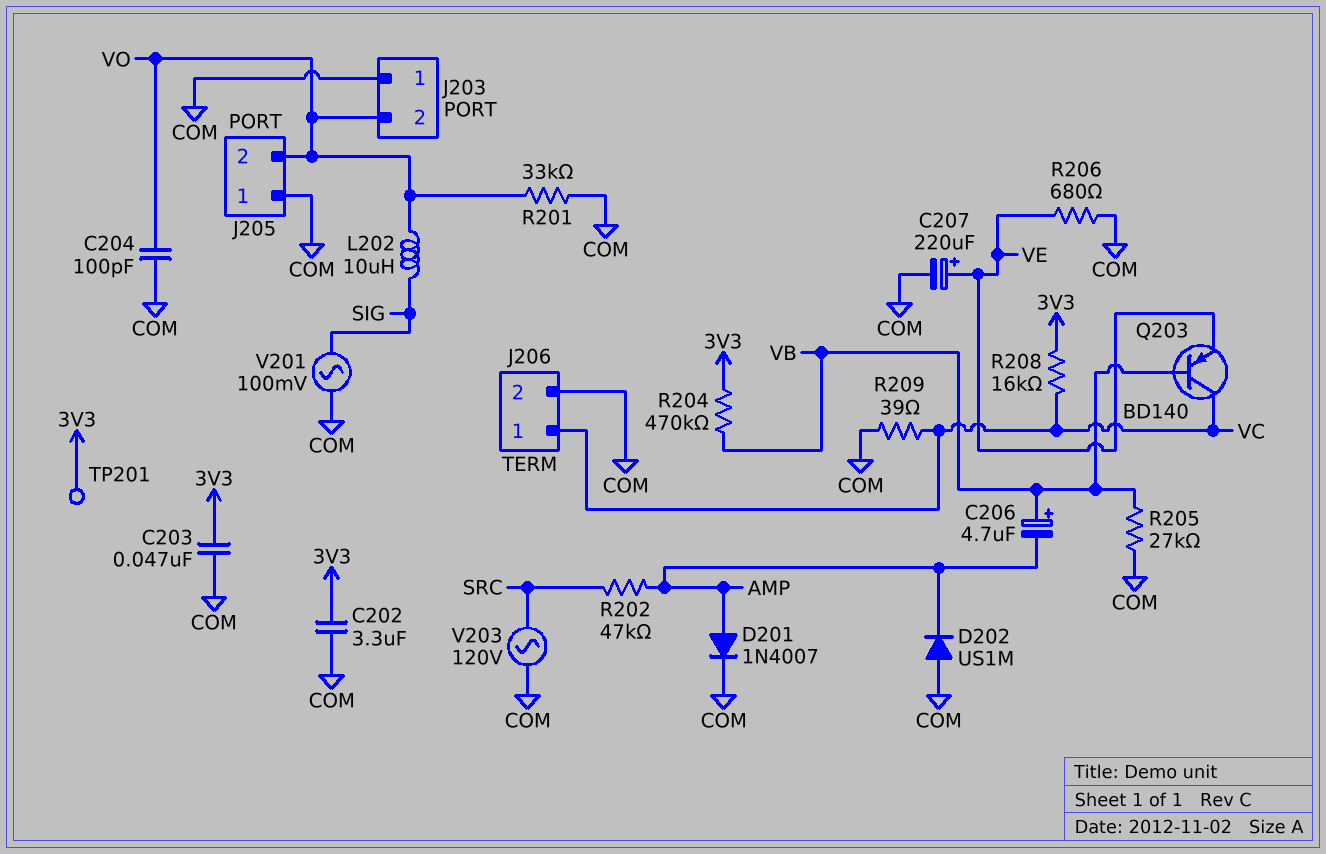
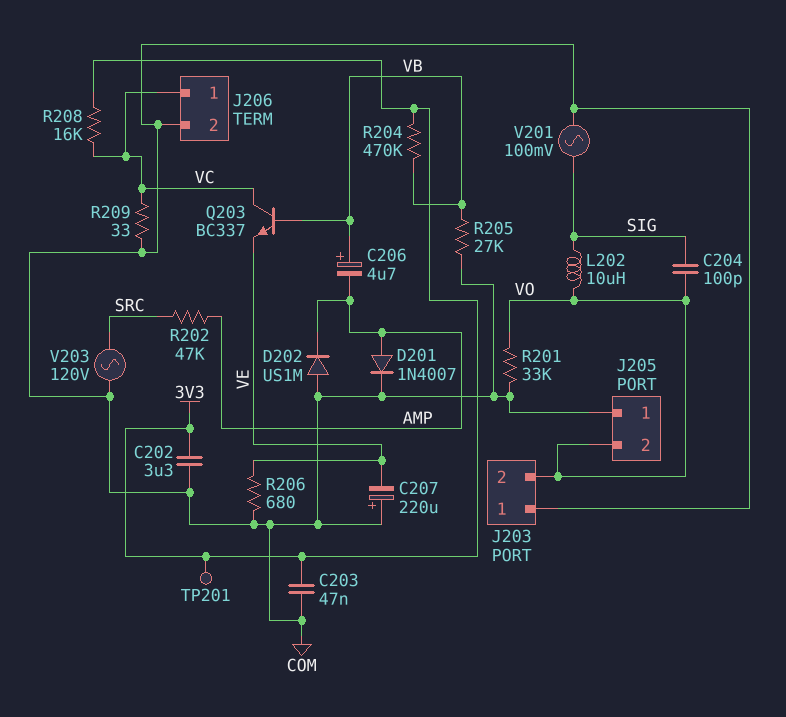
C204: 100pF (COM, VO) -> 100pF (SIG, VO)
C207: 220uF (plus VE, minus COM) -> 220uF (plus COM, minus VE)
Q203: PNP BD140 (B VB, C VC, E VE) -> NPN BC337 (B VB, C VC, E VE)
R209: 39 (COM, VC) -> 33 (COM, VC)

